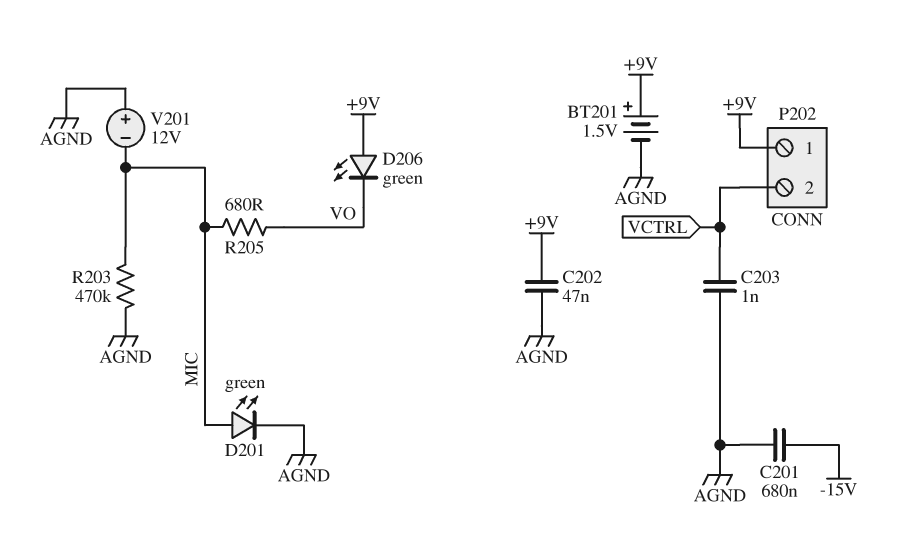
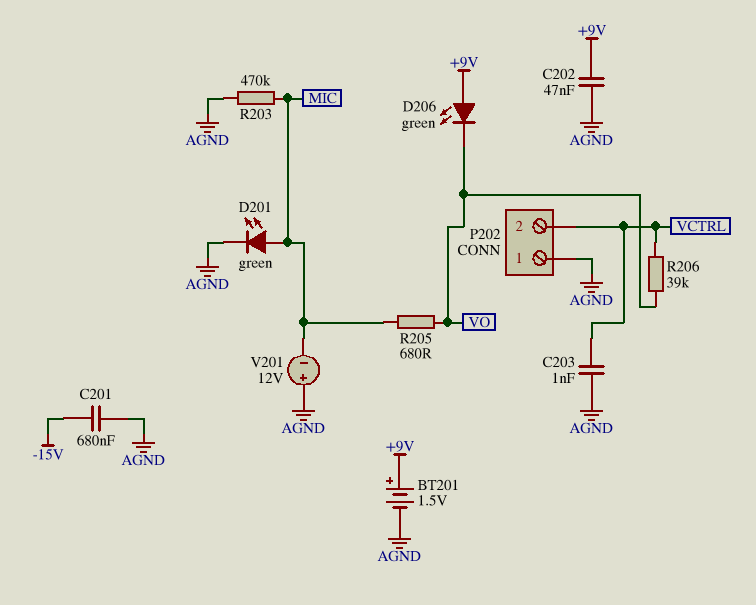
P202 pin 1: +9V -> AGND
R206: none -> 39k (VCTRL, VO)

